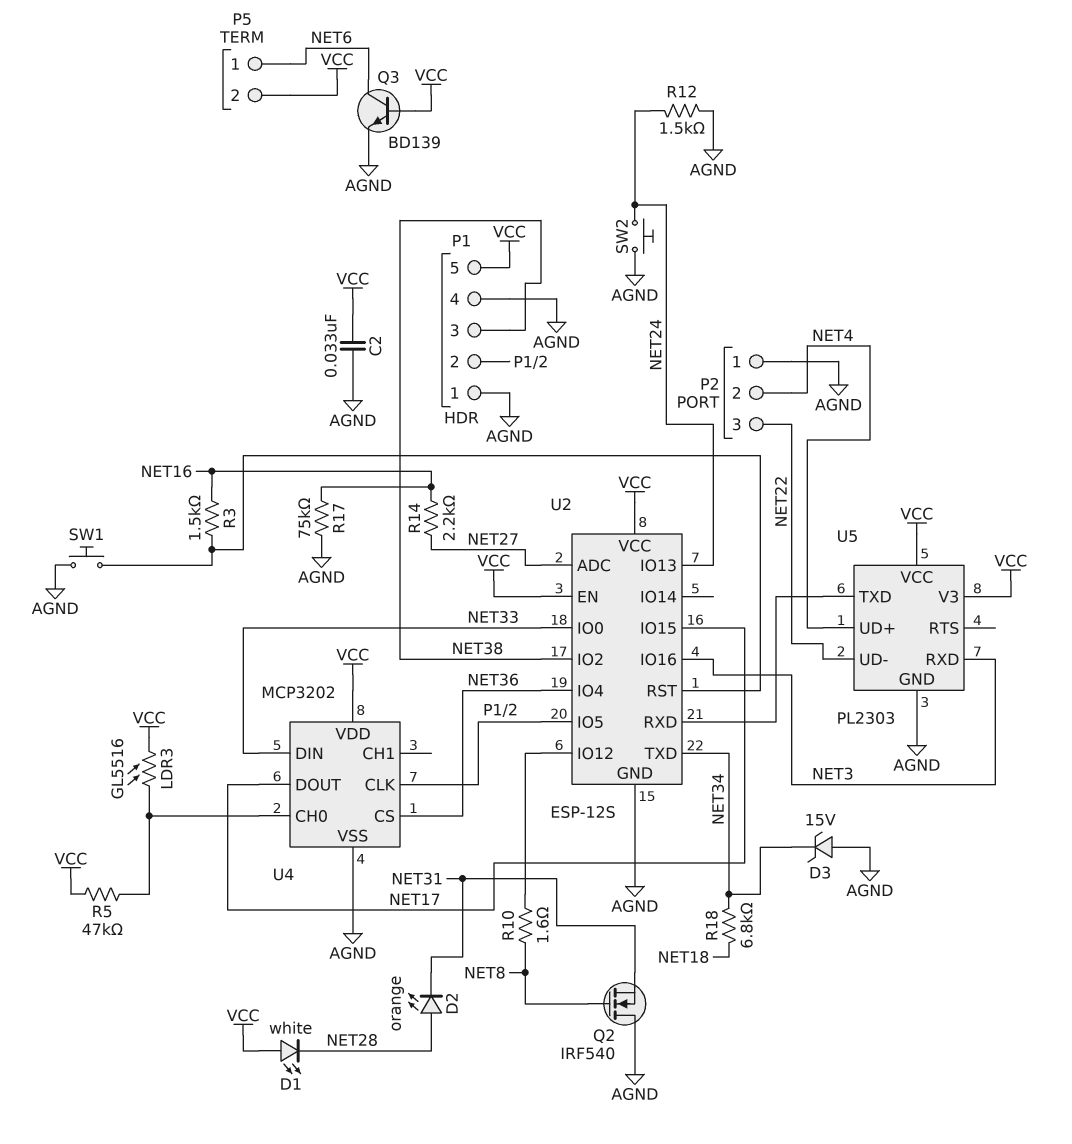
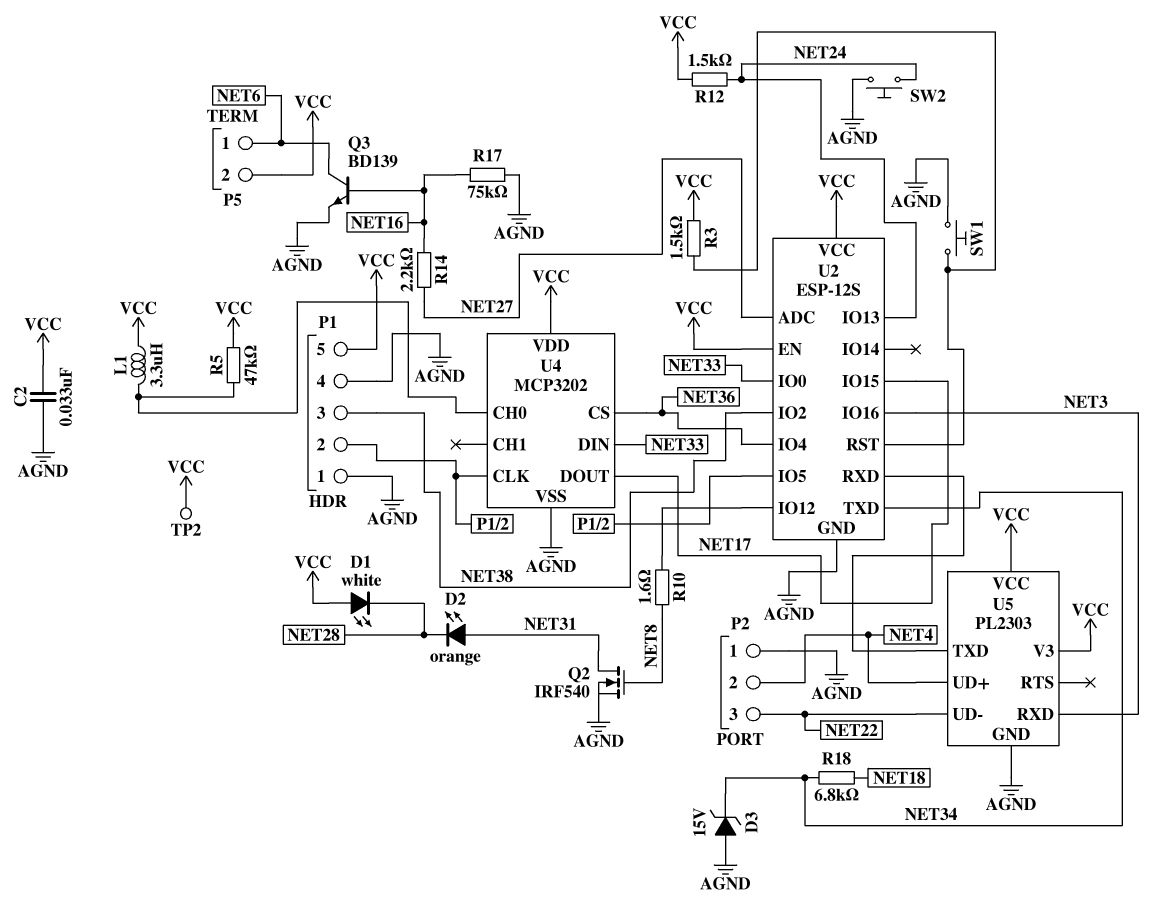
D2: LED orange (A NET28, K NET31) -> LED orange (A NET31, K NET28)
L1: none -> 3.3uH (U4/CH0, VCC)
LDR3: GL5516 (U4/CH0, VCC) -> none
Q2: NMOS IRF540 (G NET8, D AGND, S NET31) -> NMOS IRF540 (G NET8, D NET31, S AGND)
Q3: NPN BD139 (B VCC, C NET6, E AGND) -> NPN BD139 (B NET16, C NET6, E AGND)
R3: 1.5k (NET16, U2/RST) -> 1.5k (U2/RST, VCC)
R12: 1.5k (AGND, NET24) -> 1.5k (NET24, VCC)
TP2: none -> test point (VCC)

